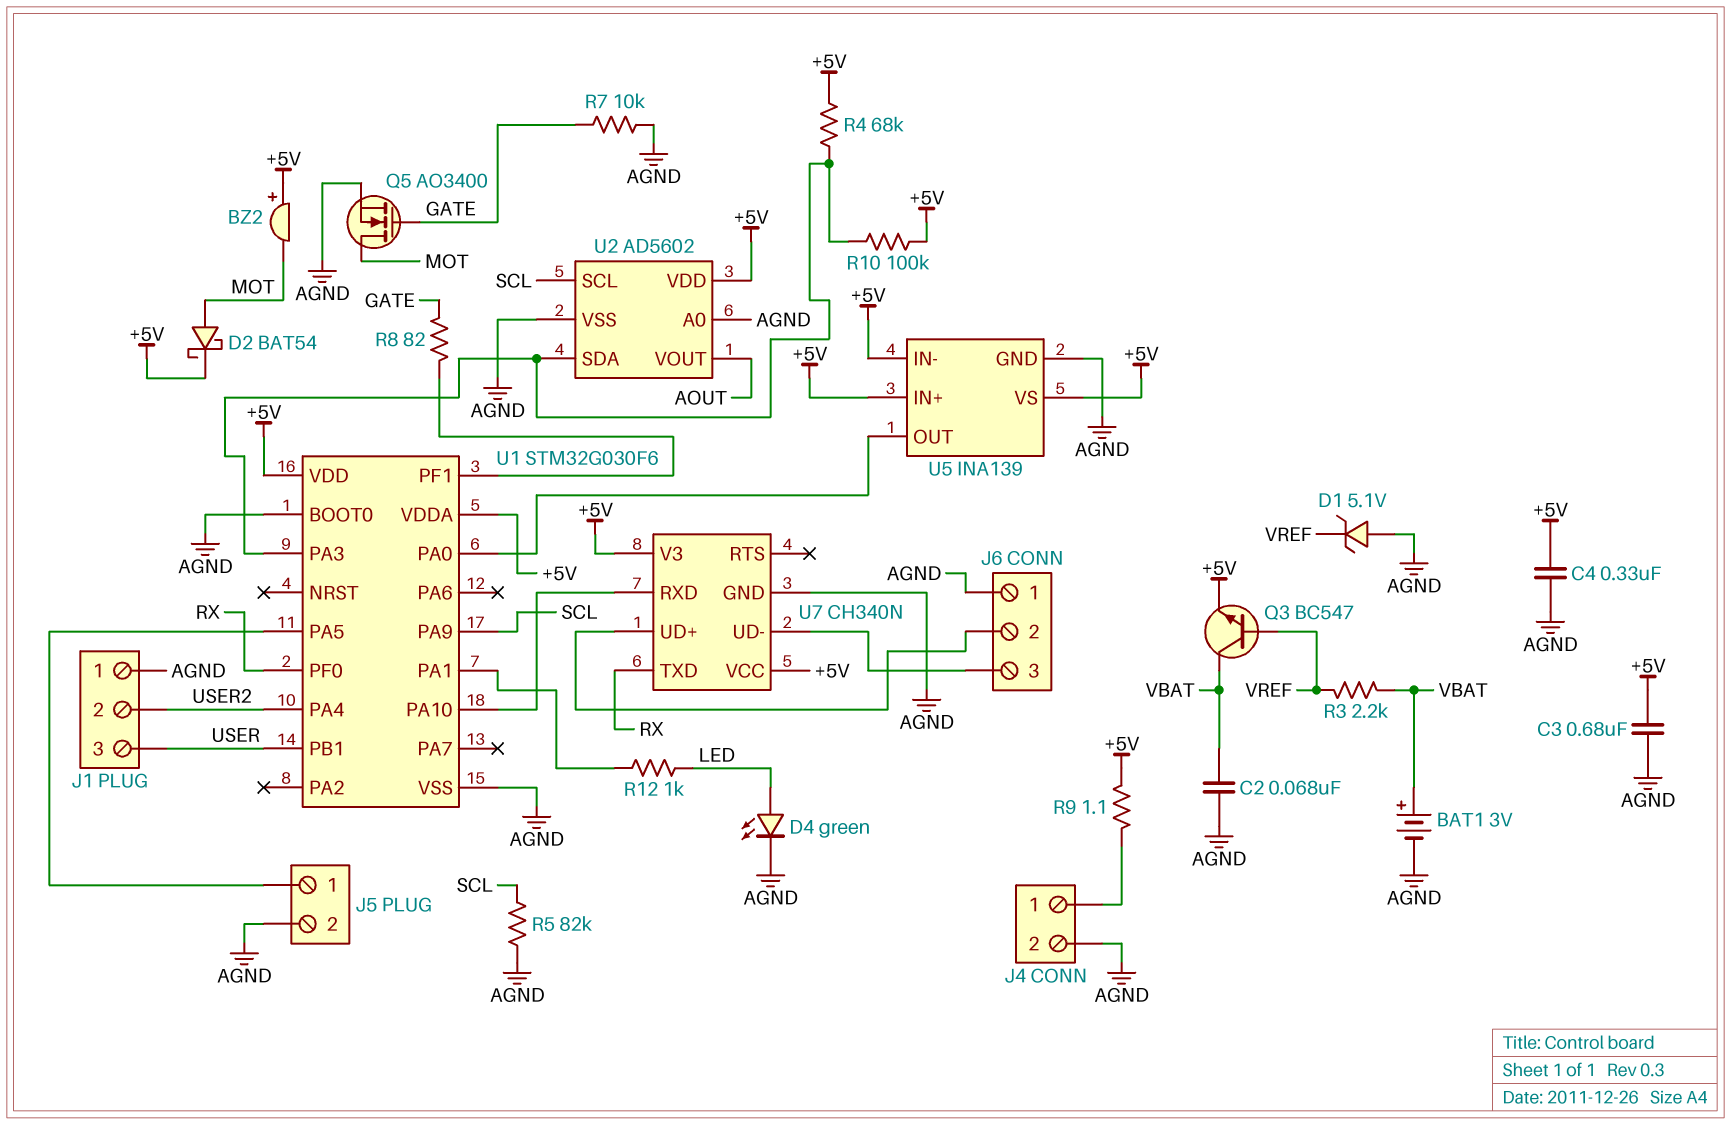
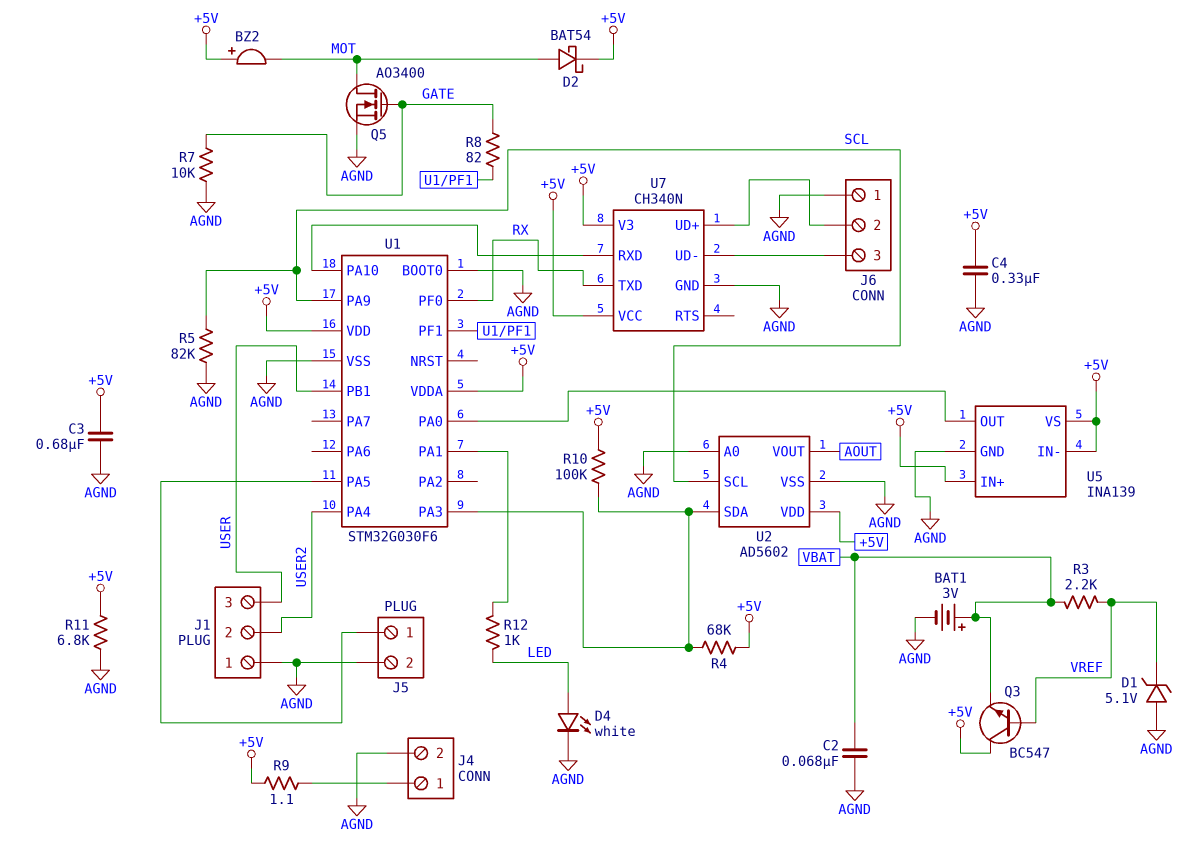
D4: LED green (A LED, K AGND) -> LED white (A LED, K AGND)
Q3: NPN BC547 (B VREF, C VBAT, E +5V) -> NPN BC547 (B VREF, C +5V, E VBAT)
R11: none -> 6.8k (+5V, AGND)

